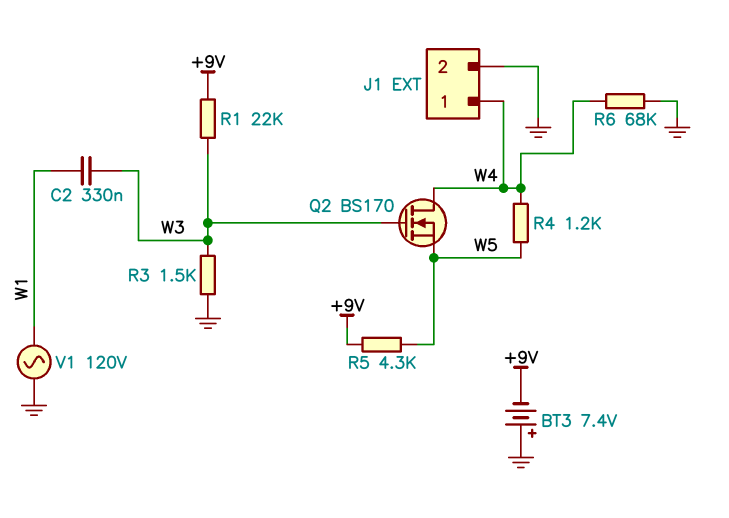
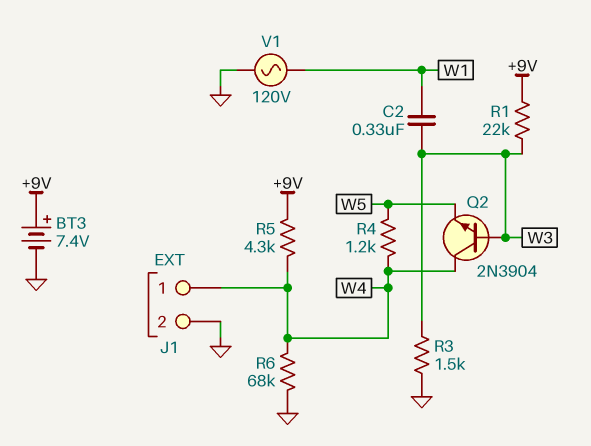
BT3: 7.4V (plus GND, minus +9V) -> 7.4V (plus +9V, minus GND)
Q2: NMOS BS170 (G W3, D W4, S W5) -> NPN 2N3904 (B W3, C W4, E W5)
R5: 4.3k (+9V, W5) -> 4.3k (+9V, W4)

